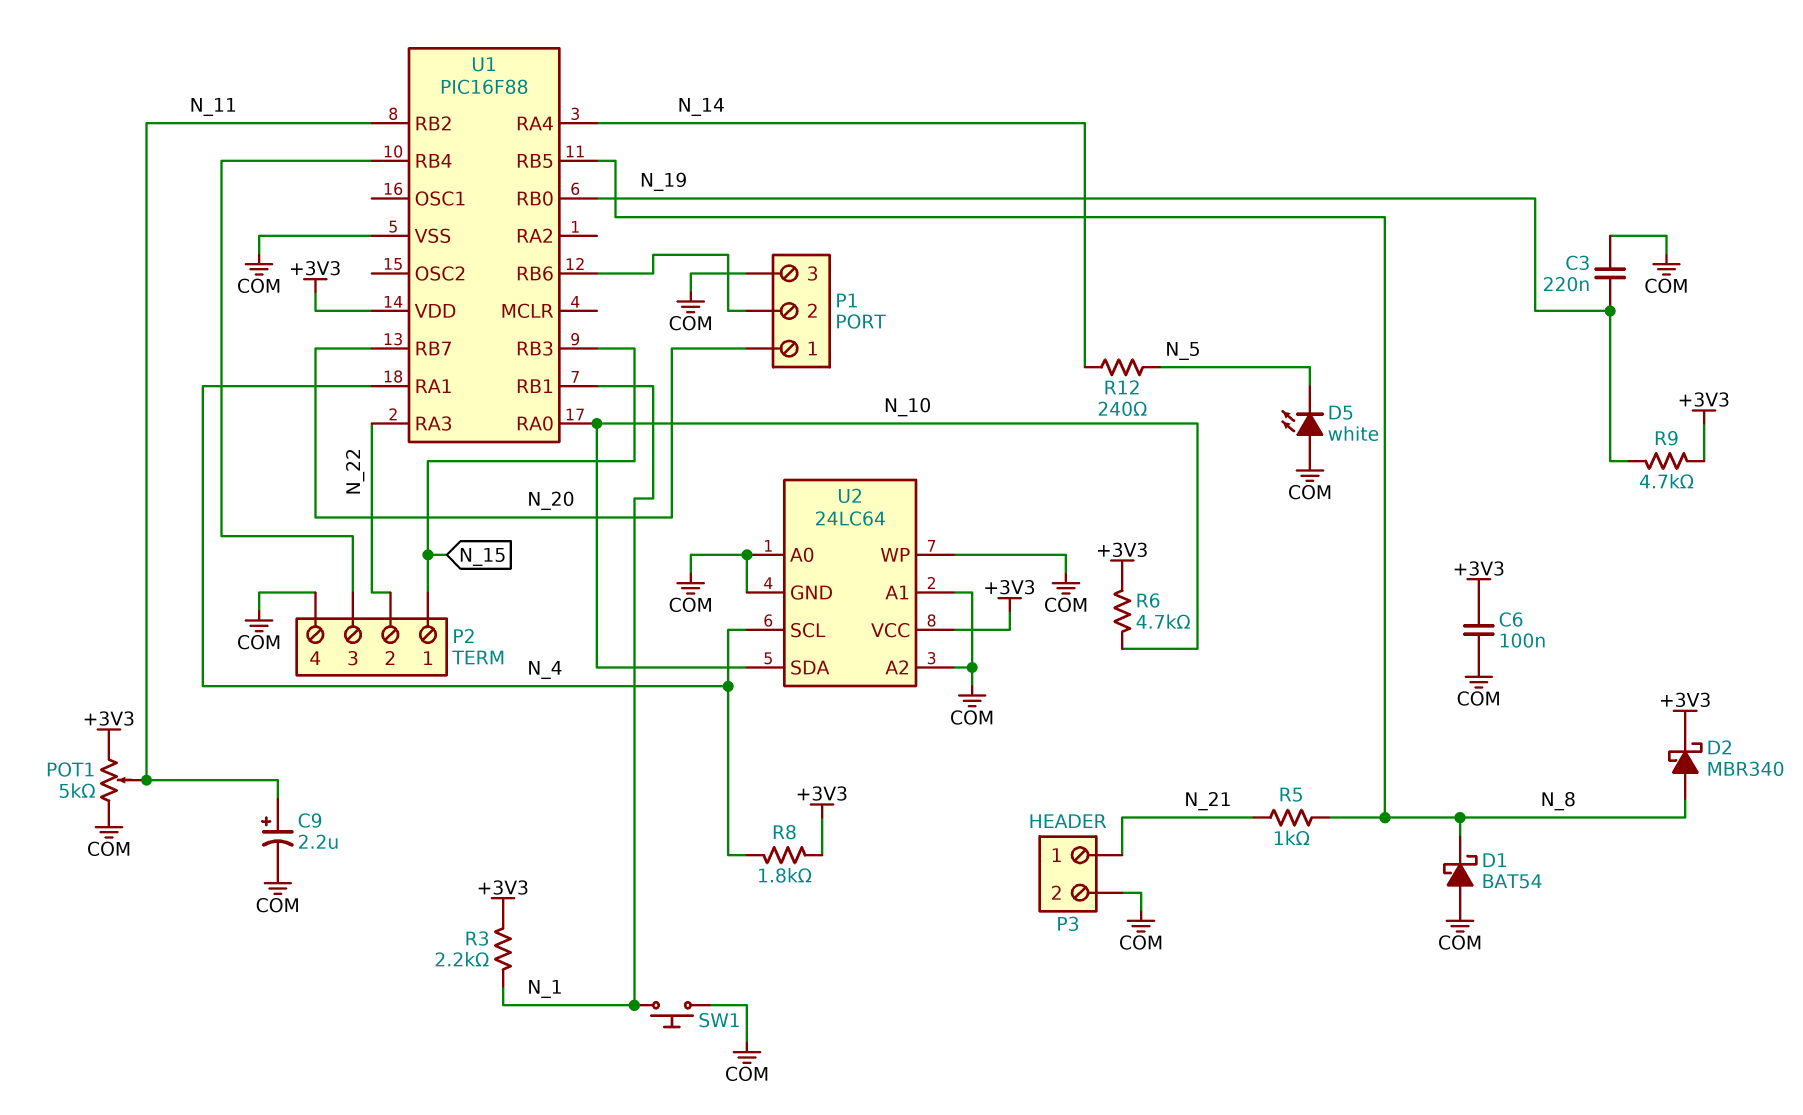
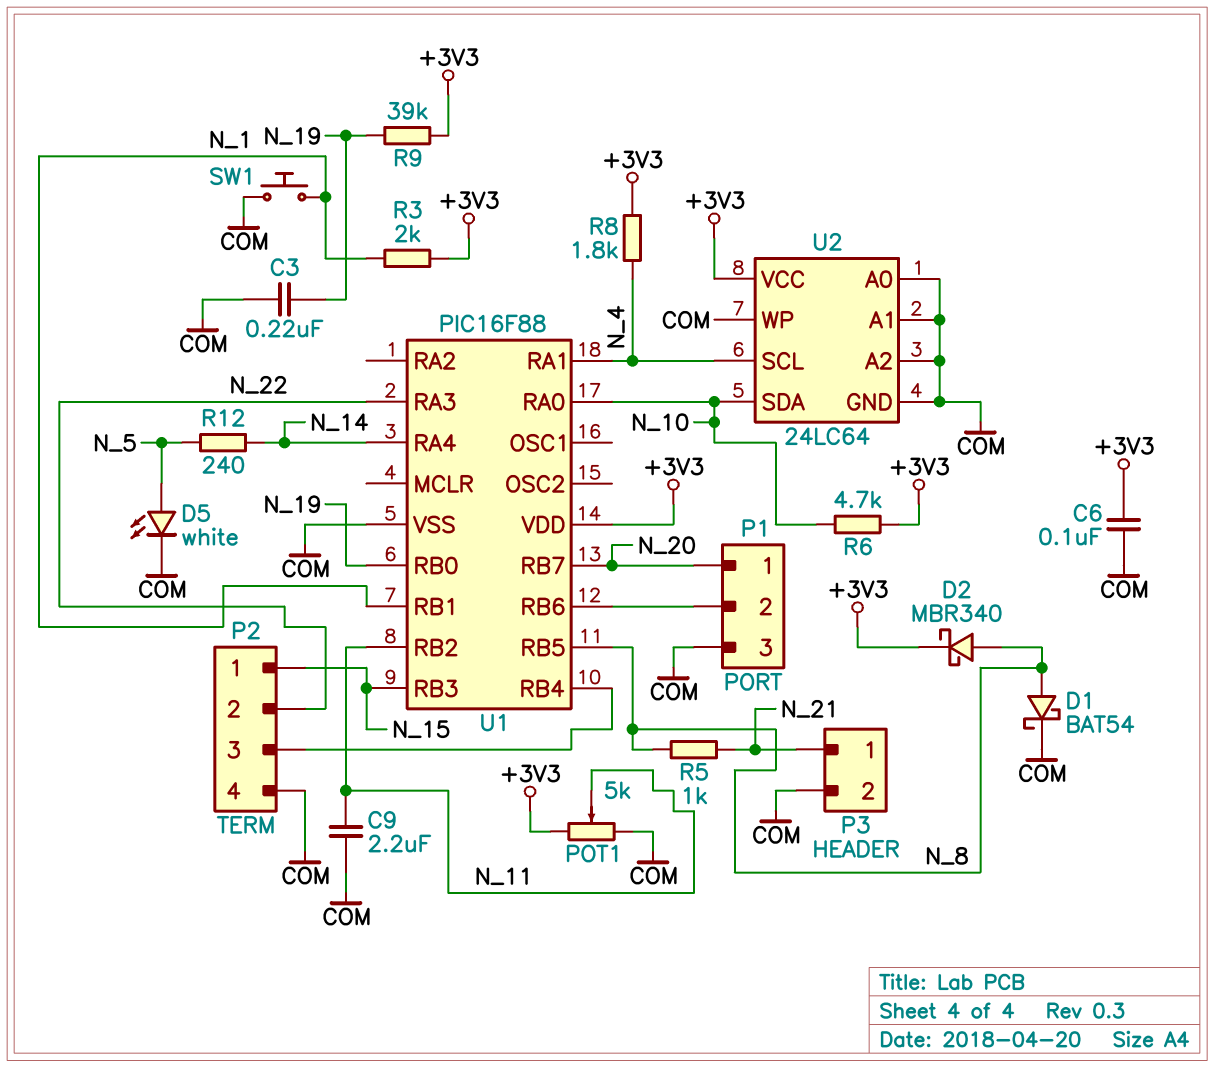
C9: 2.2uF (plus N_11, minus COM) -> 2.2uF (COM, N_11)
D1: schottky BAT54 (A COM, K N_8) -> schottky BAT54 (A N_8, K COM)
D5: LED white (A COM, K N_5) -> LED white (A N_5, K COM)
R3: 2.2k (+3V3, N_1) -> 2k (+3V3, N_1)
R9: 4.7k (+3V3, N_19) -> 39k (+3V3, N_19)

